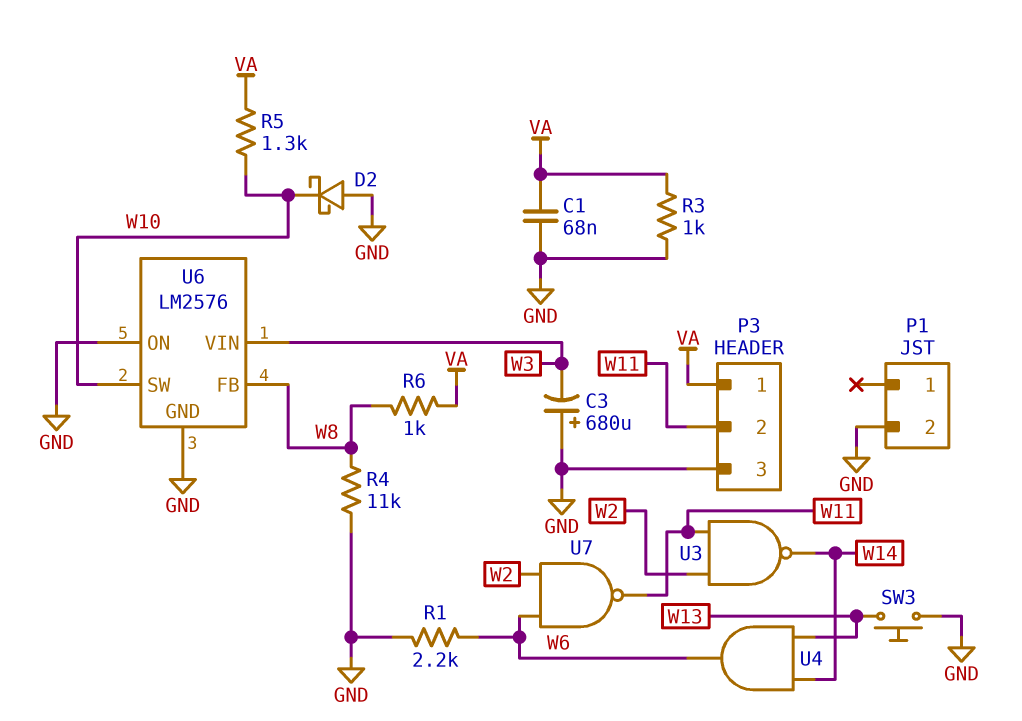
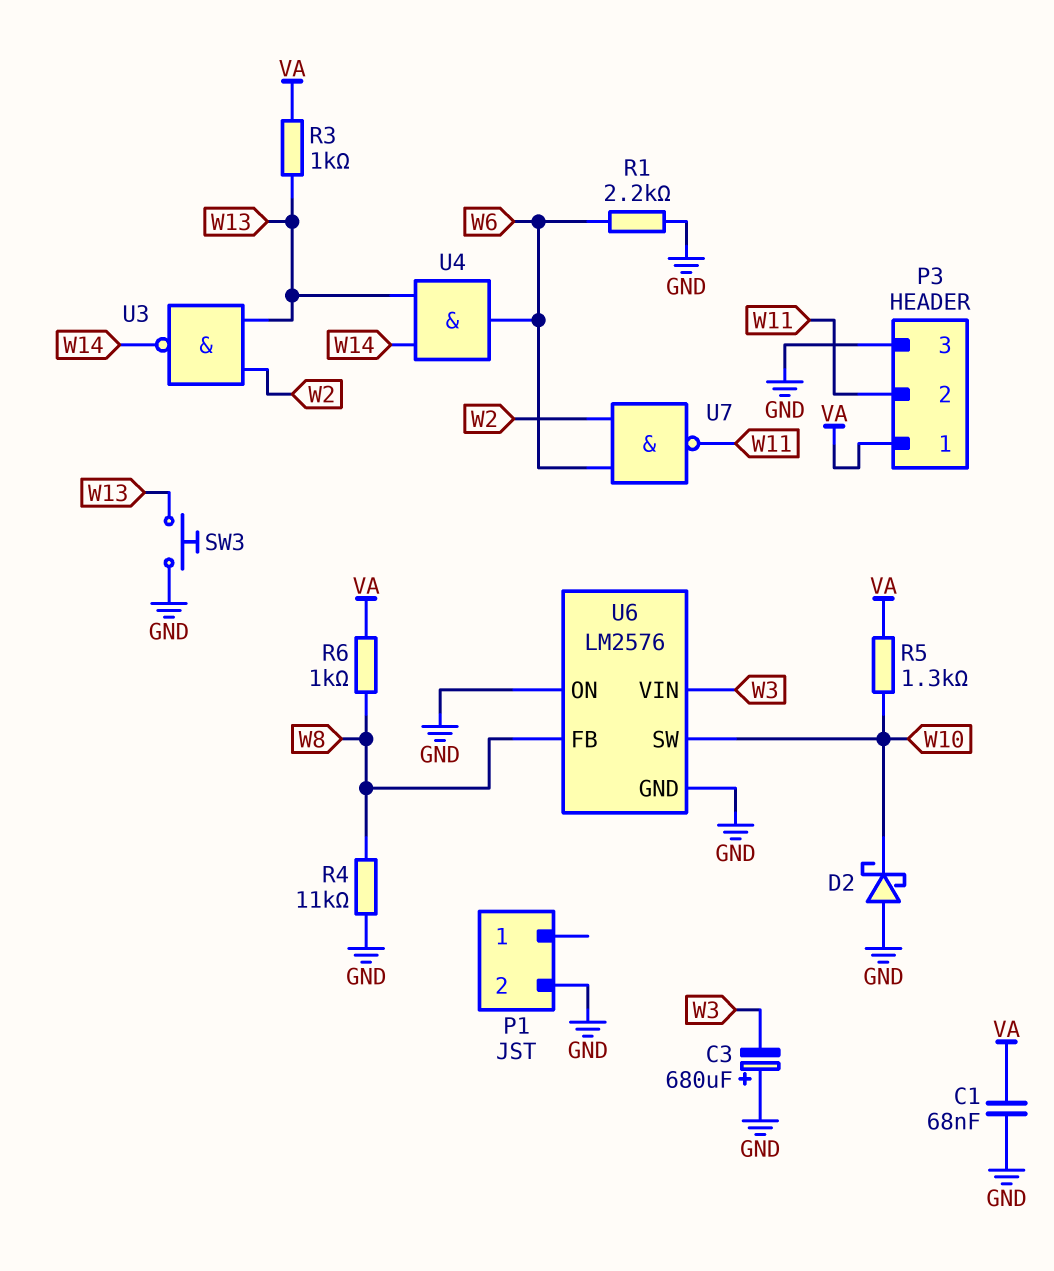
R3: 1k (GND, VA) -> 1k (VA, W13)
U3: NAND (in W2, in W11, out W14) -> NAND (in W2, in W13, out W14)

